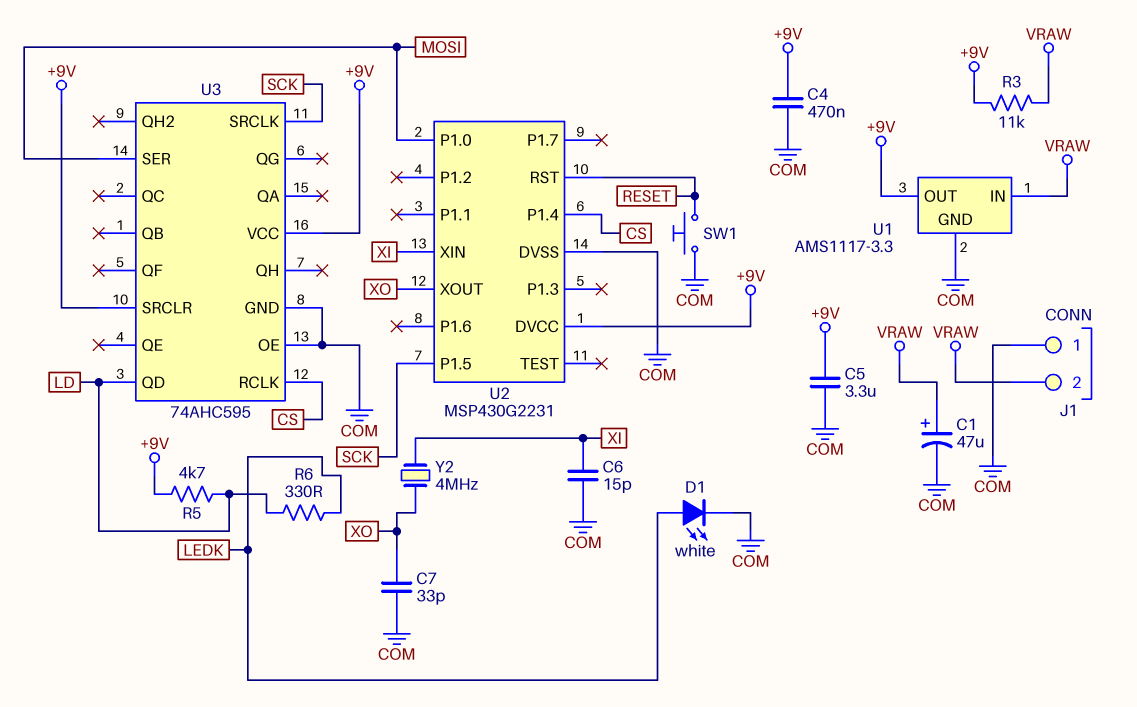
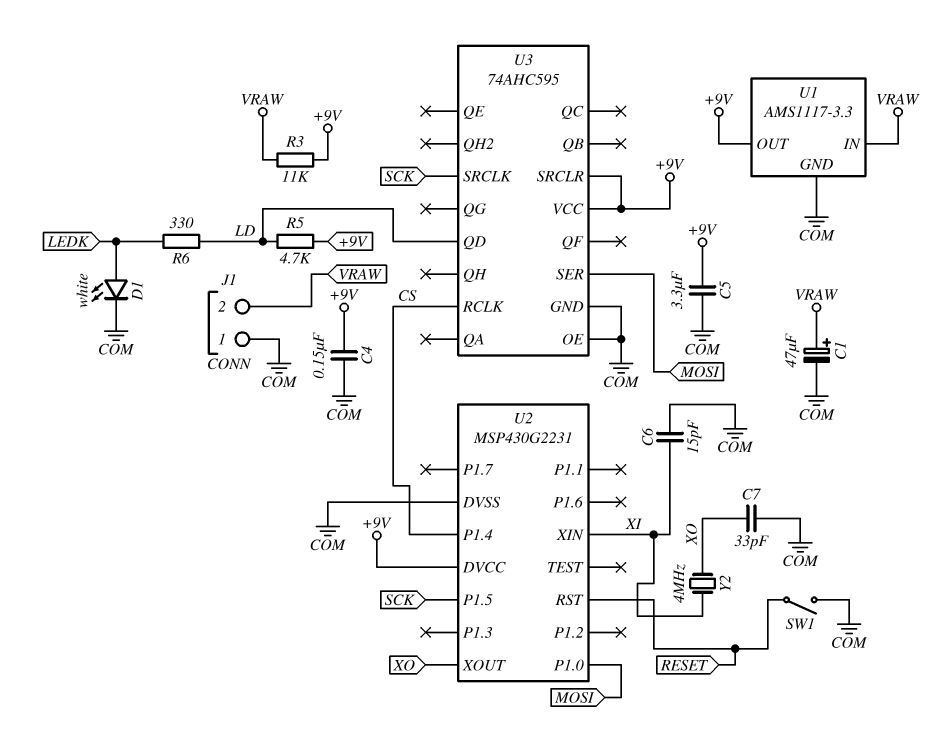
C4: 470nF (+9V, COM) -> 150nF (+9V, COM)
SW1: button (COM, RESET) -> switch (COM, RESET)

